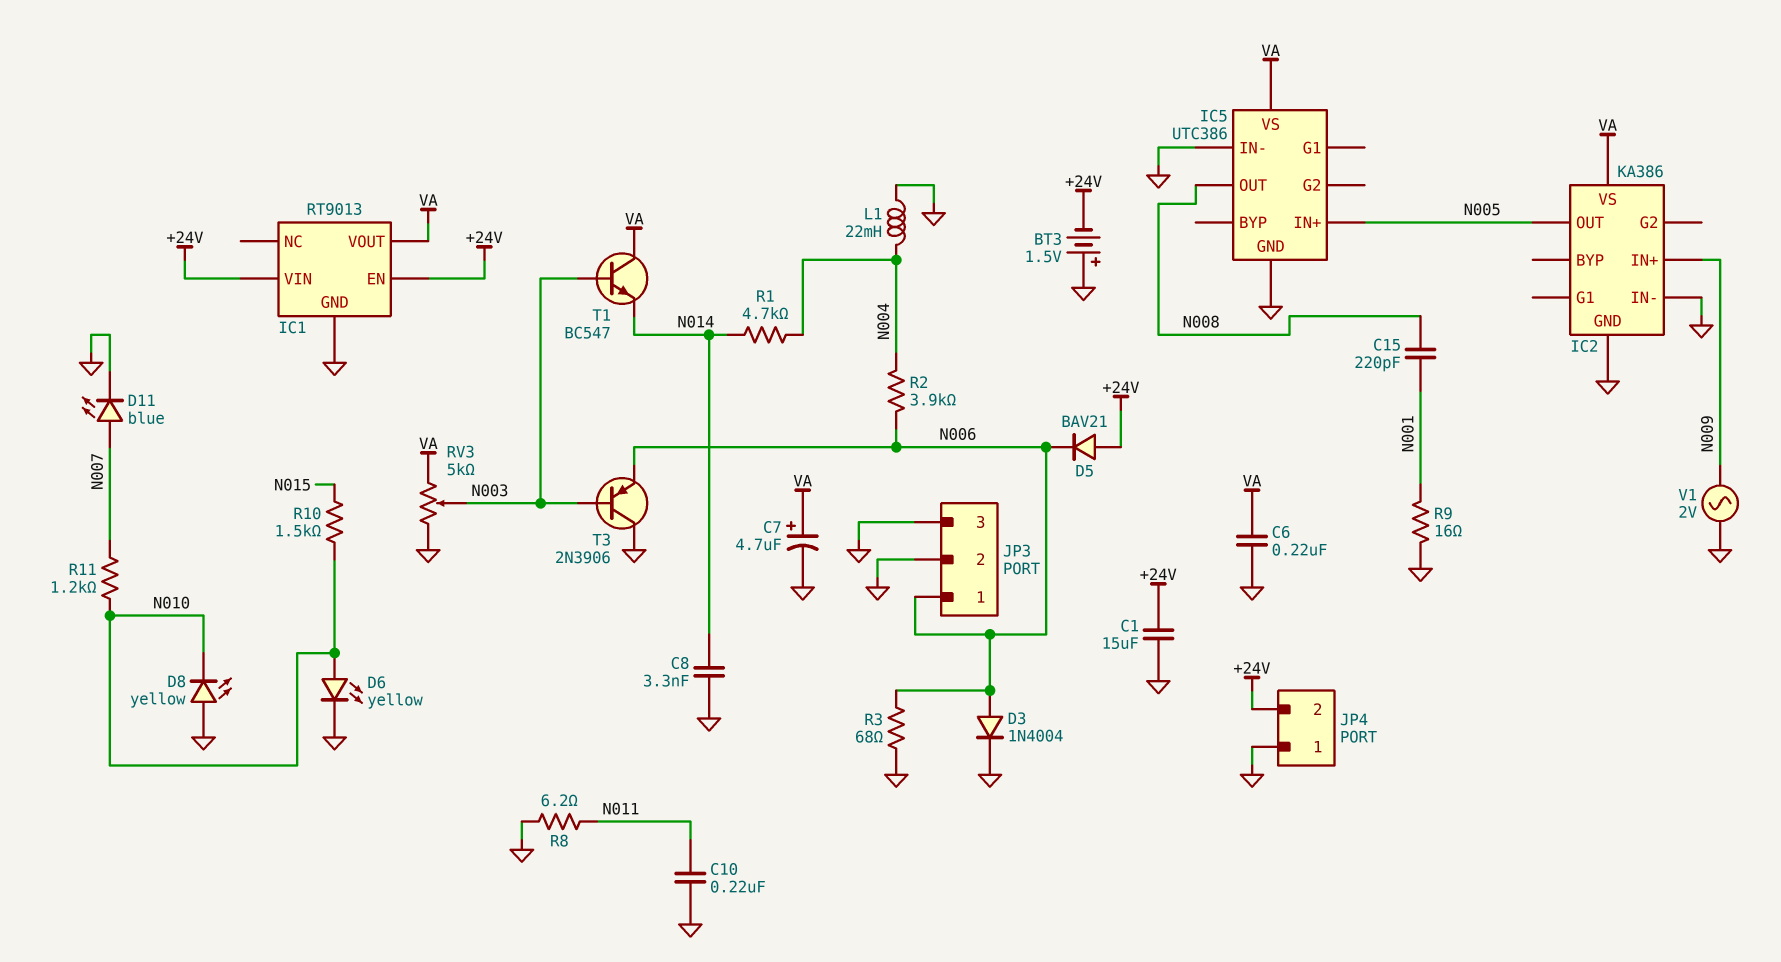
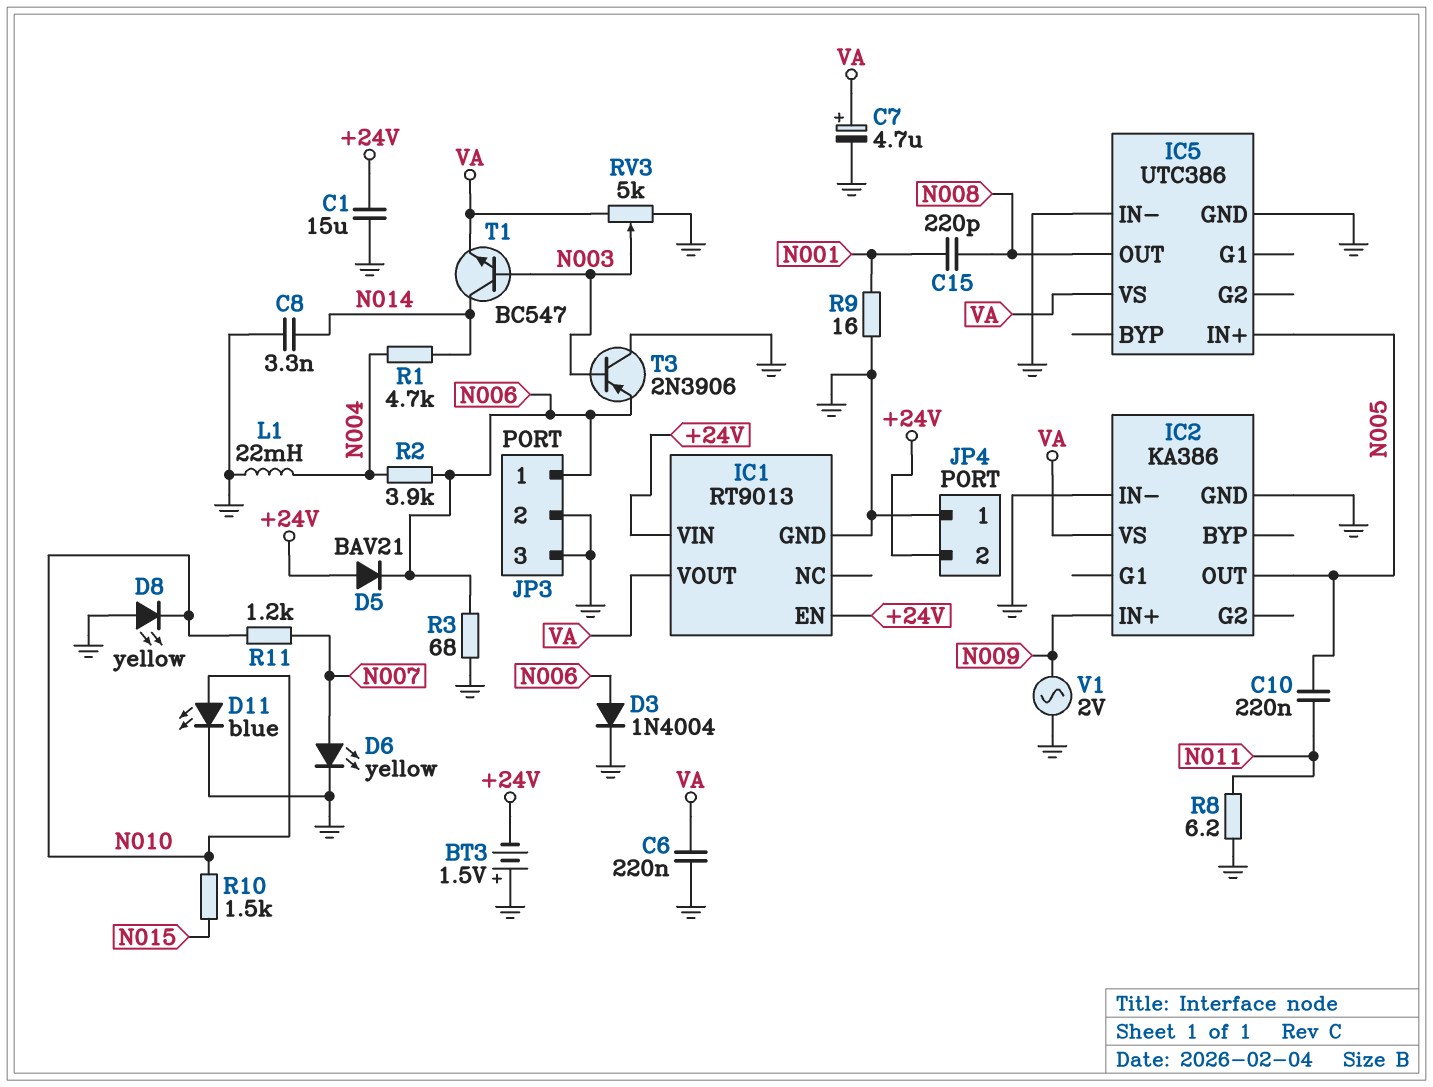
C10: 220nF (GND, N011) -> 220nF (N005, N011)
D6: LED yellow (A N010, K GND) -> LED yellow (A N007, K GND)
D11: LED blue (A N007, K GND) -> LED blue (A N010, K GND)
T1: NPN BC547 (B N003, C VA, E N014) -> NPN BC547 (B N003, C N014, E VA)

